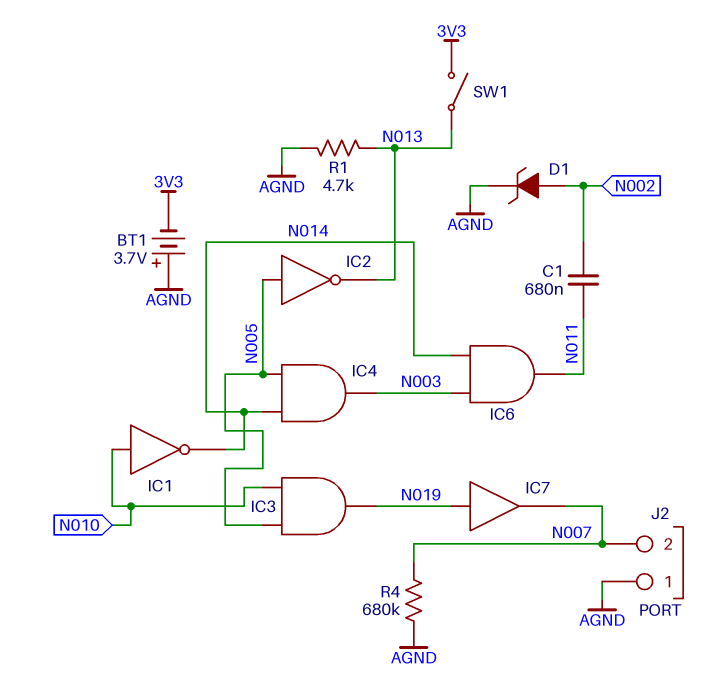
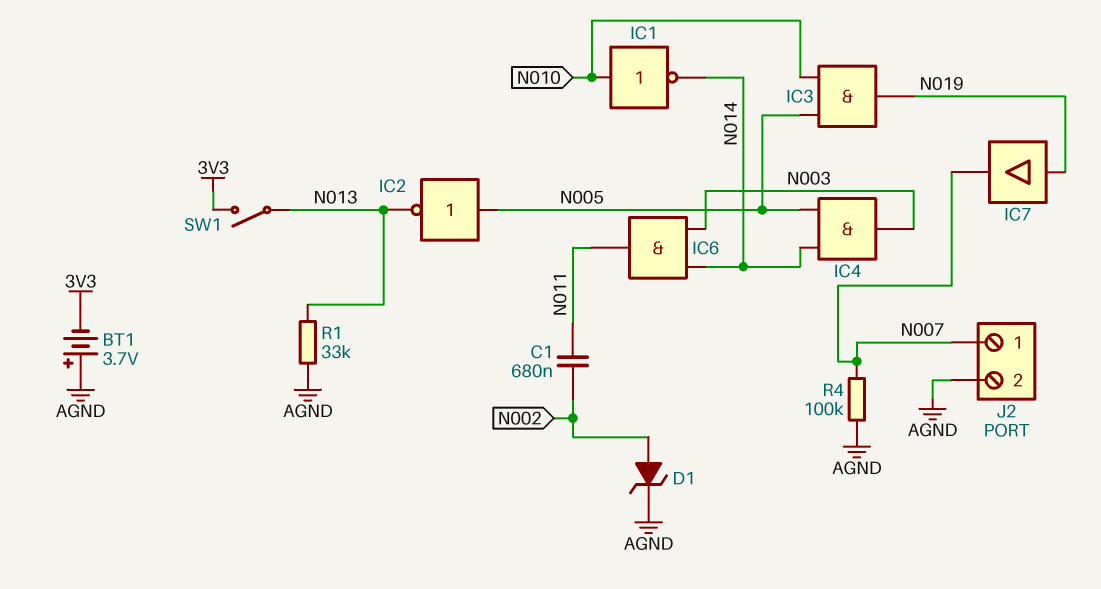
J2 pin 1: AGND -> N007
J2 pin 2: N007 -> AGND
R1: 4.7k (AGND, N013) -> 33k (AGND, N013)
R4: 680k (AGND, N007) -> 100k (AGND, N007)

